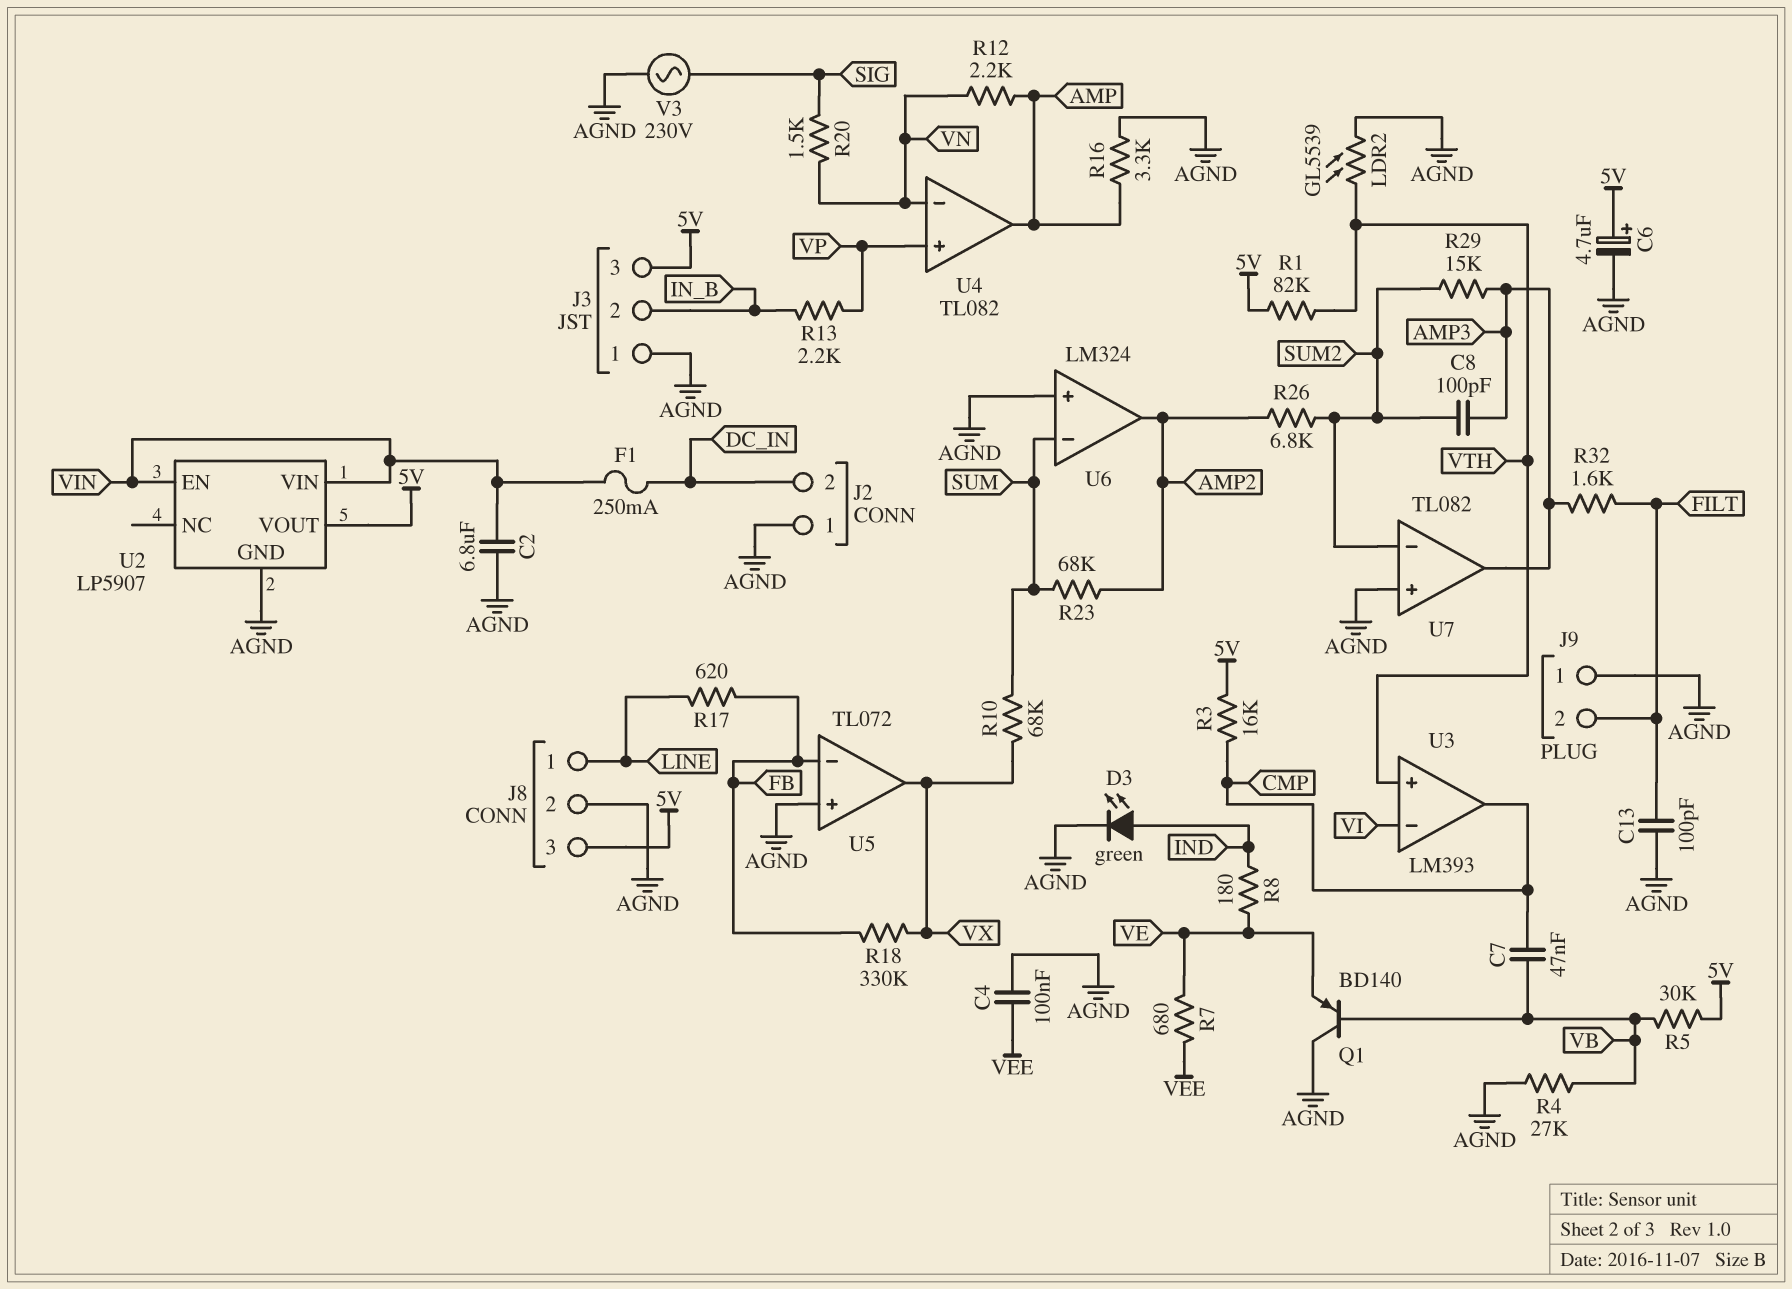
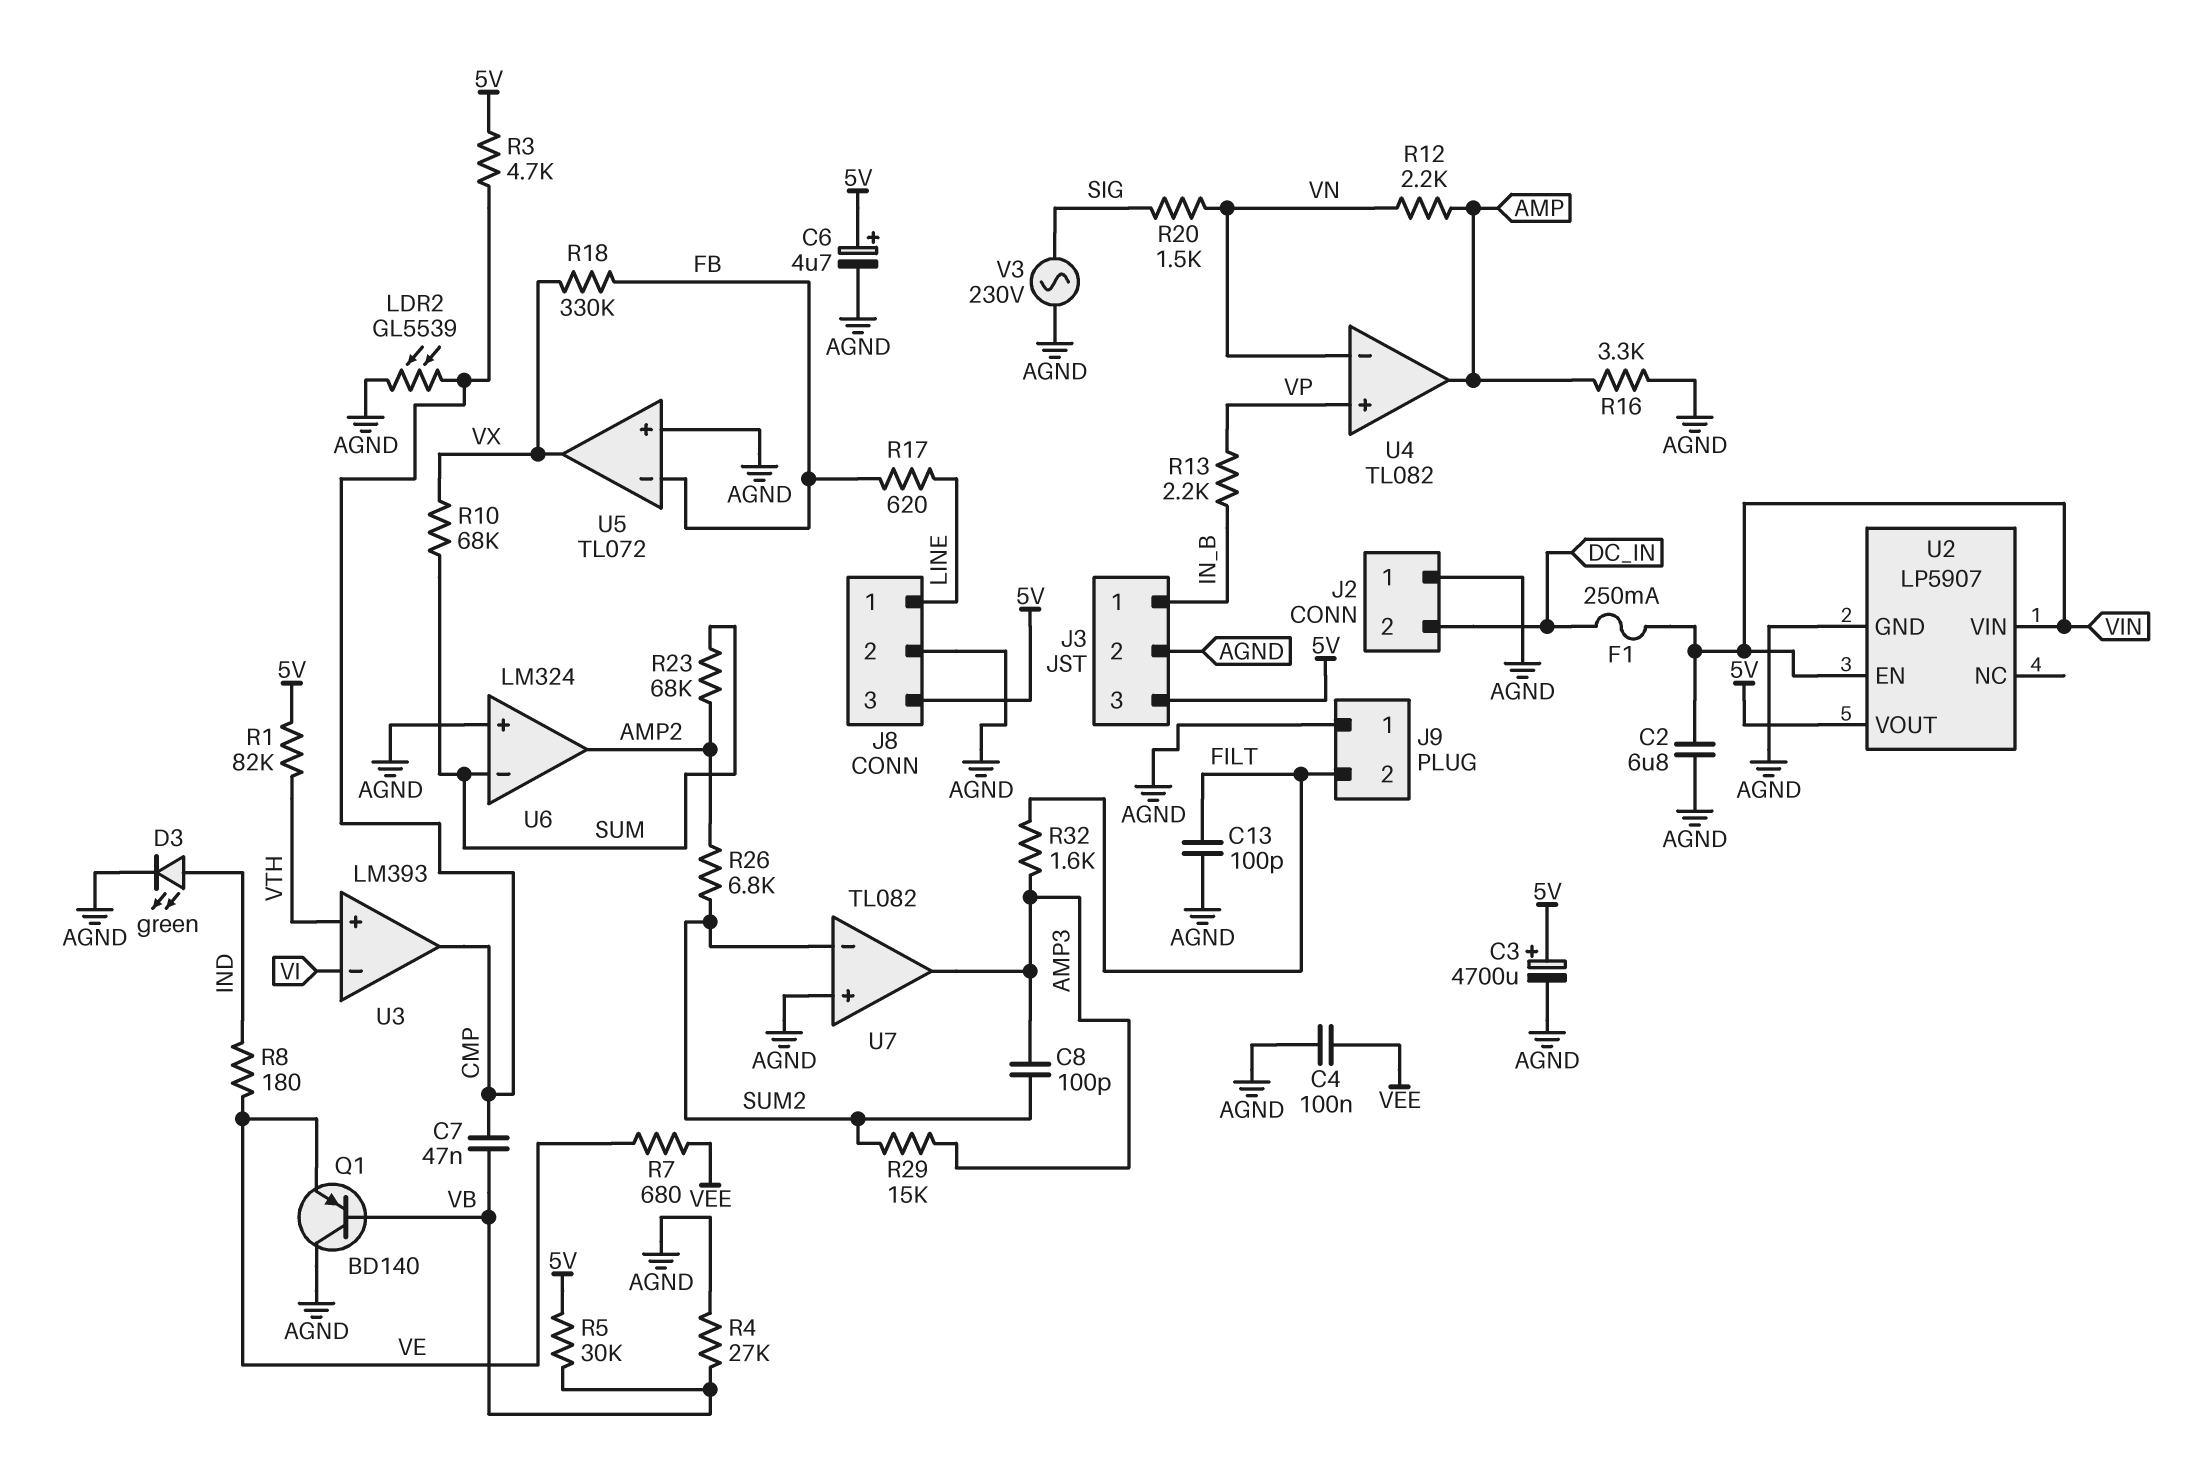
C3: none -> 4700uF (plus 5V, minus AGND)
J3 pin 1: AGND -> IN_B
J3 pin 2: IN_B -> AGND
LDR2: GL5539 (AGND, VTH) -> GL5539 (AGND, CMP)
R3: 16k (5V, CMP) -> 4.7k (5V, CMP)

